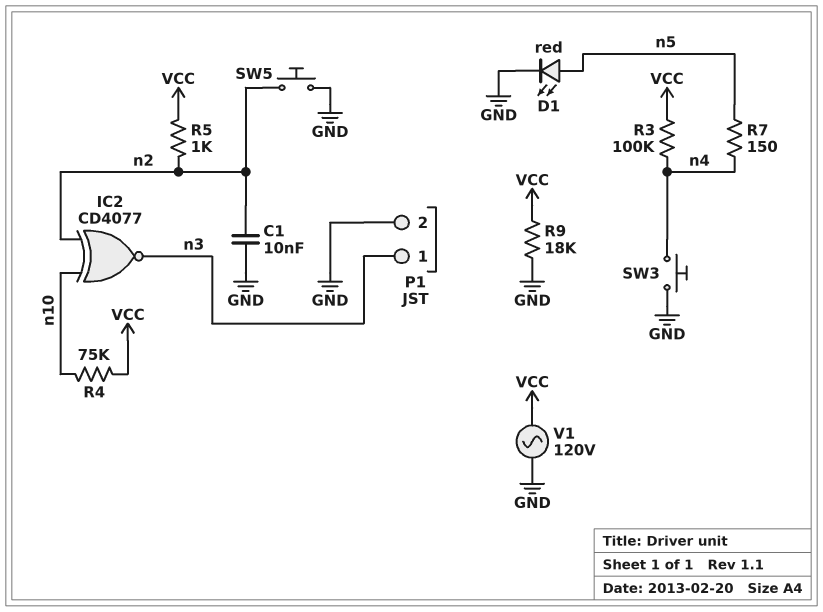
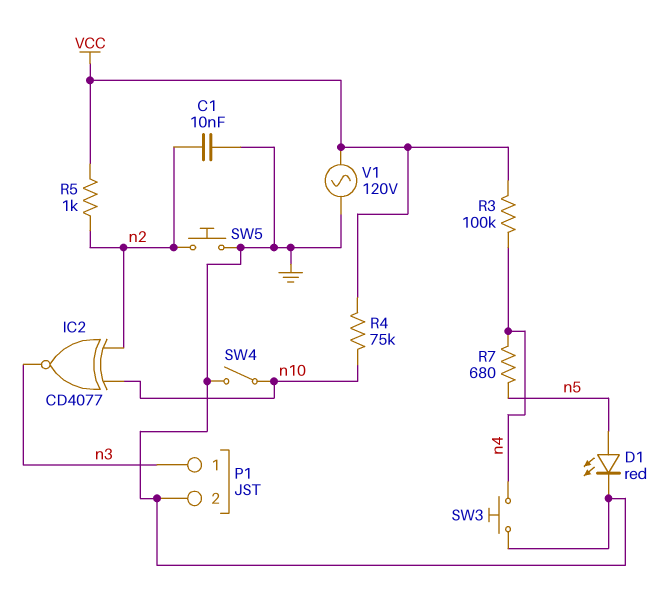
R7: 150 (n4, n5) -> 680 (n4, n5)
R9: 18k (GND, VCC) -> none
SW4: none -> switch (GND, n10)

